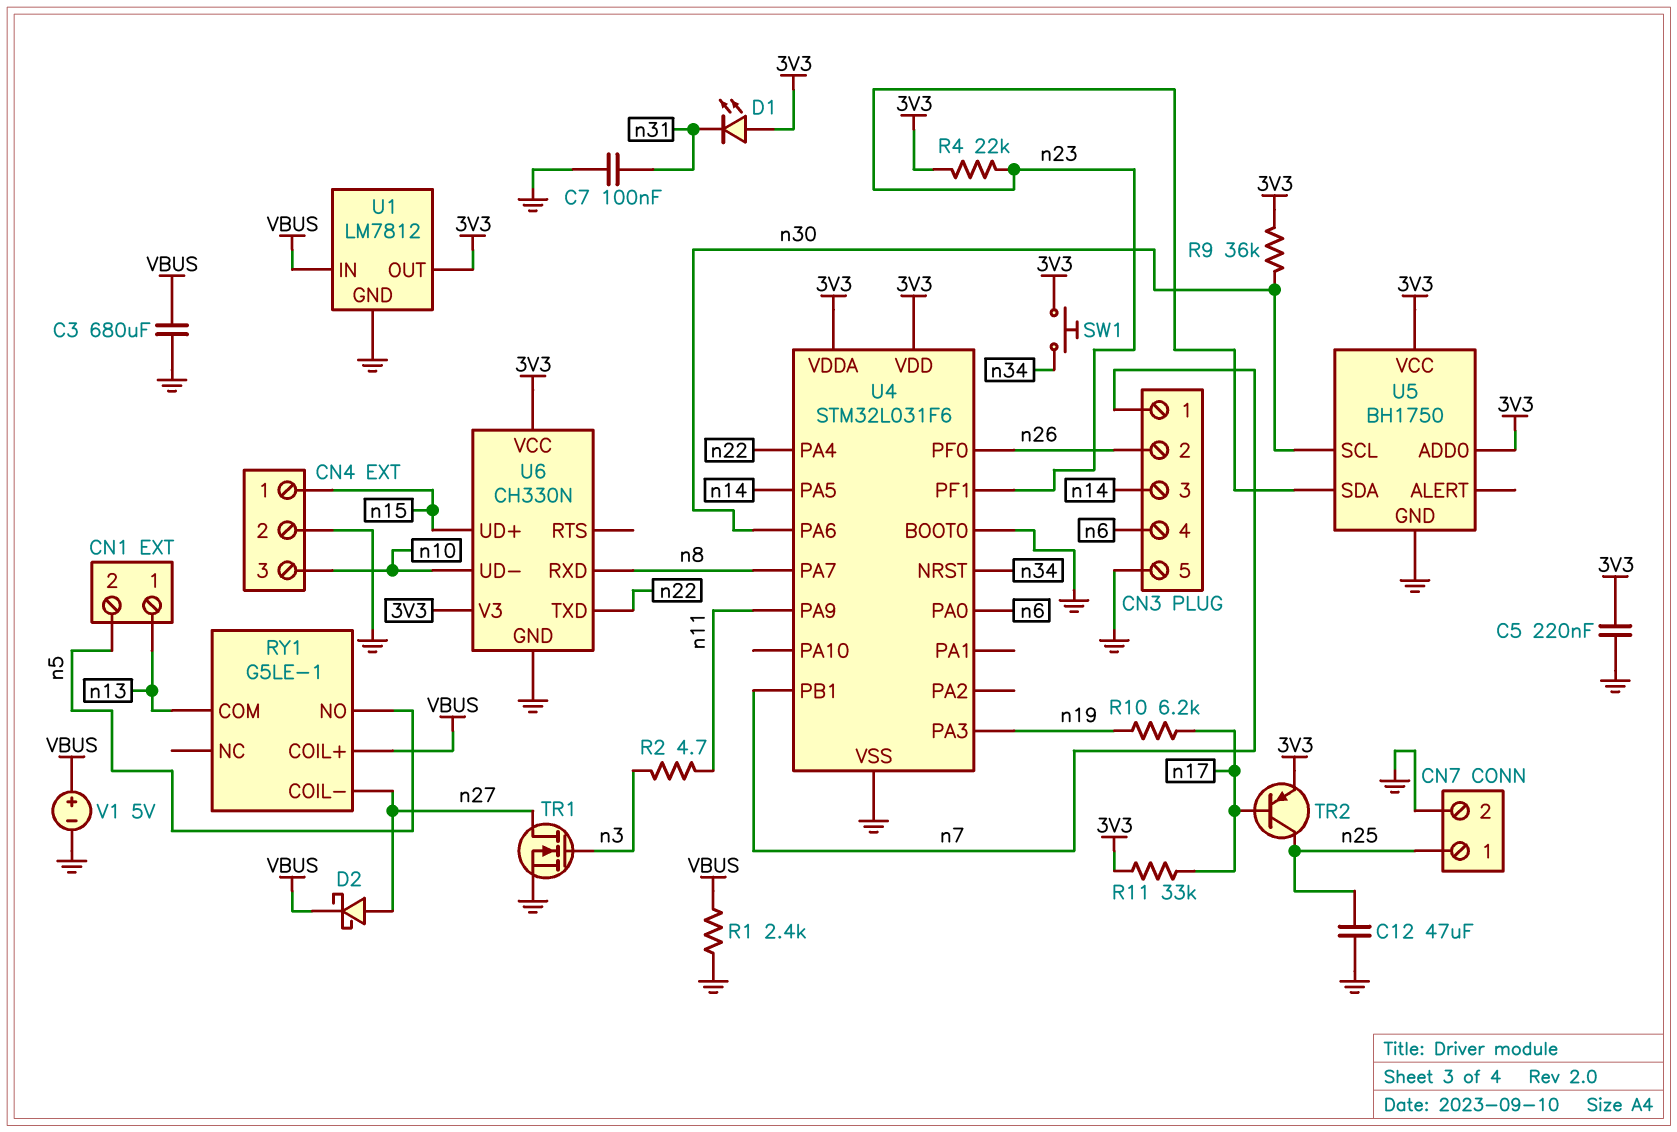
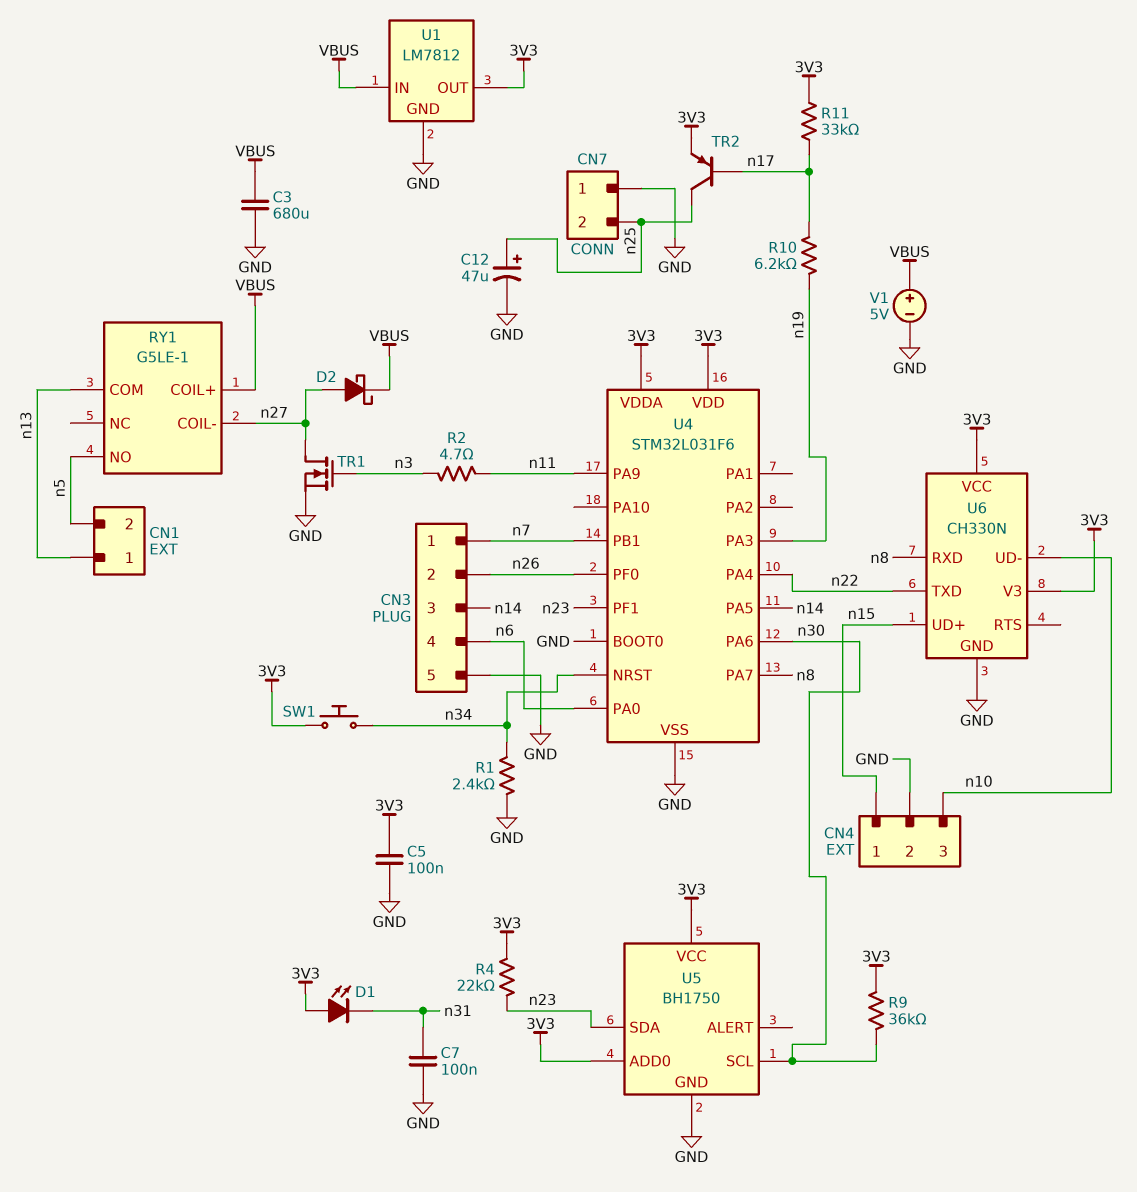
C5: 220nF (3V3, GND) -> 100nF (3V3, GND)
C12: 47uF (GND, n25) -> 47uF (plus n25, minus GND)
CN7 pin 1: n25 -> GND
CN7 pin 2: GND -> n25
R1: 2.4k (GND, VBUS) -> 2.4k (GND, n34)

